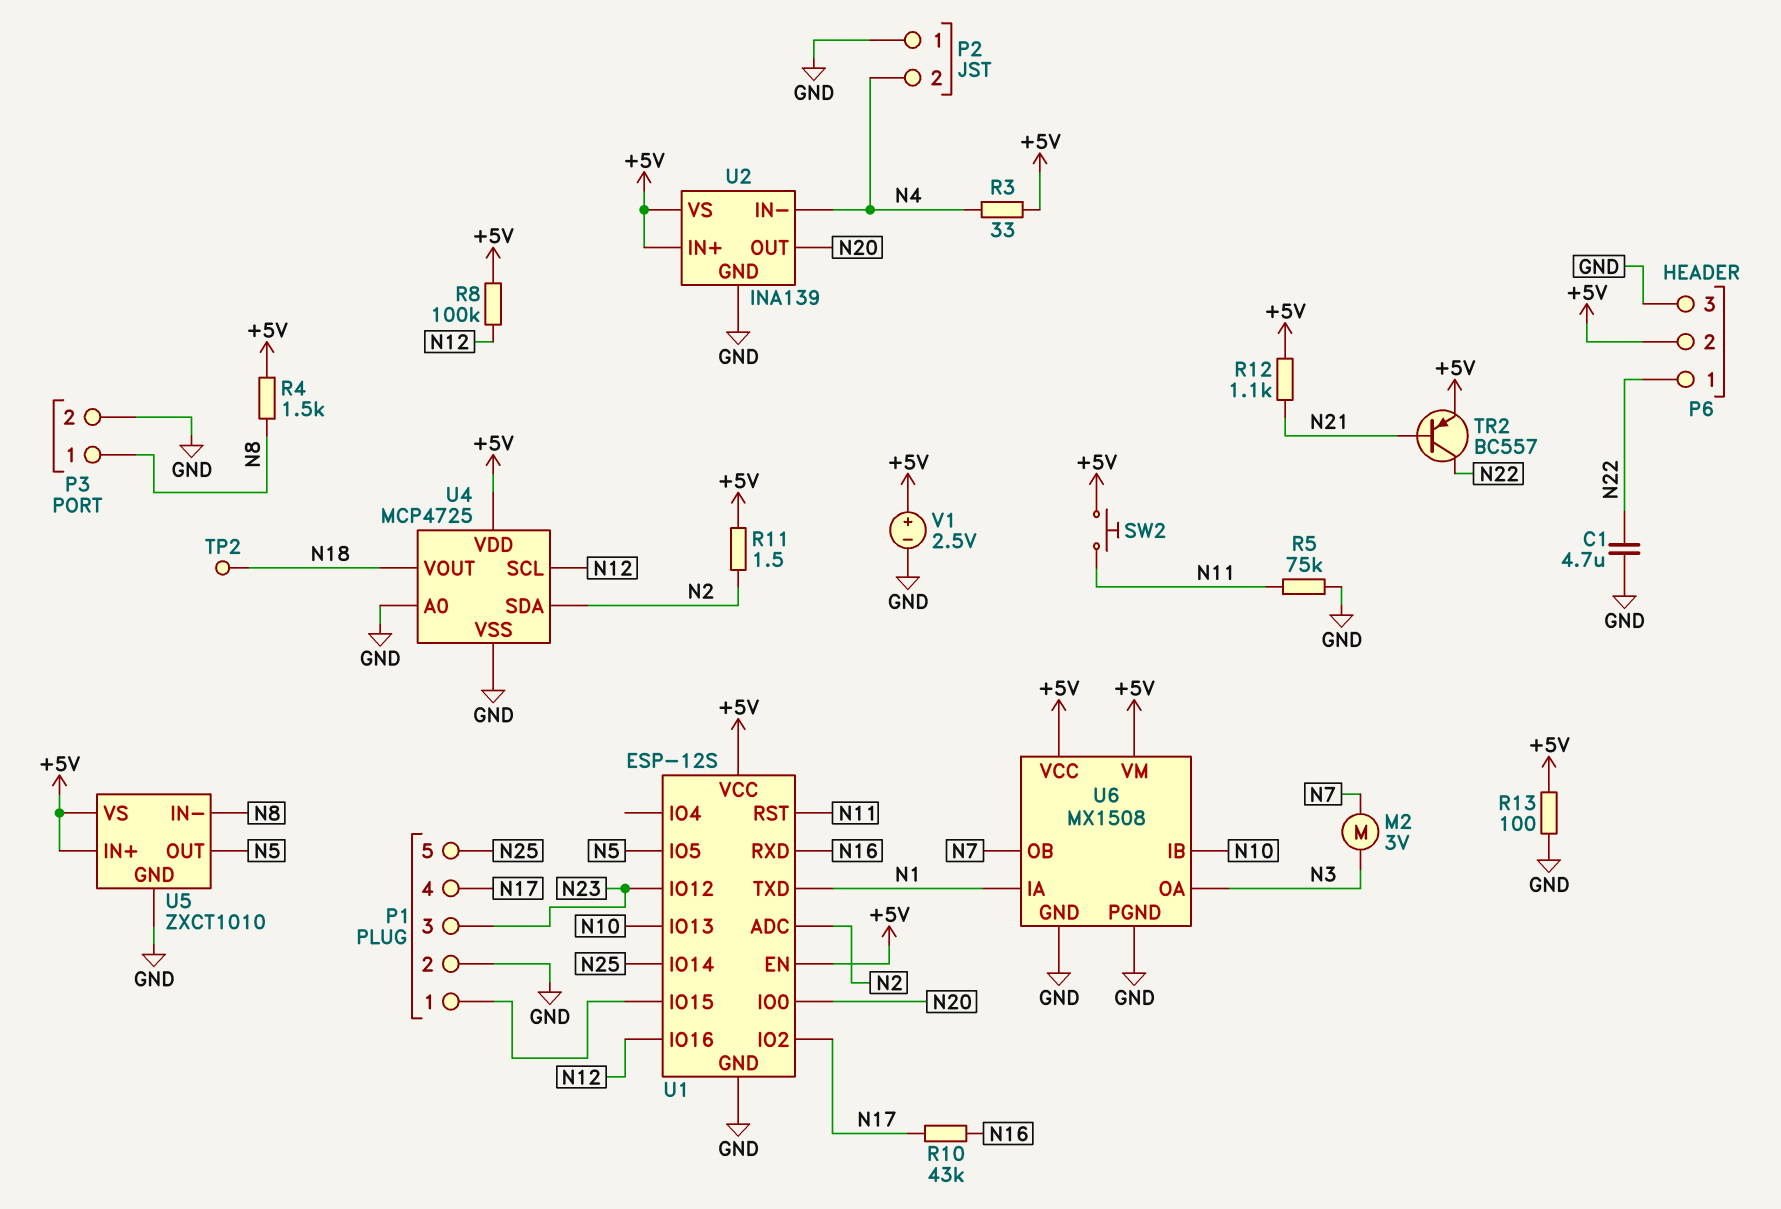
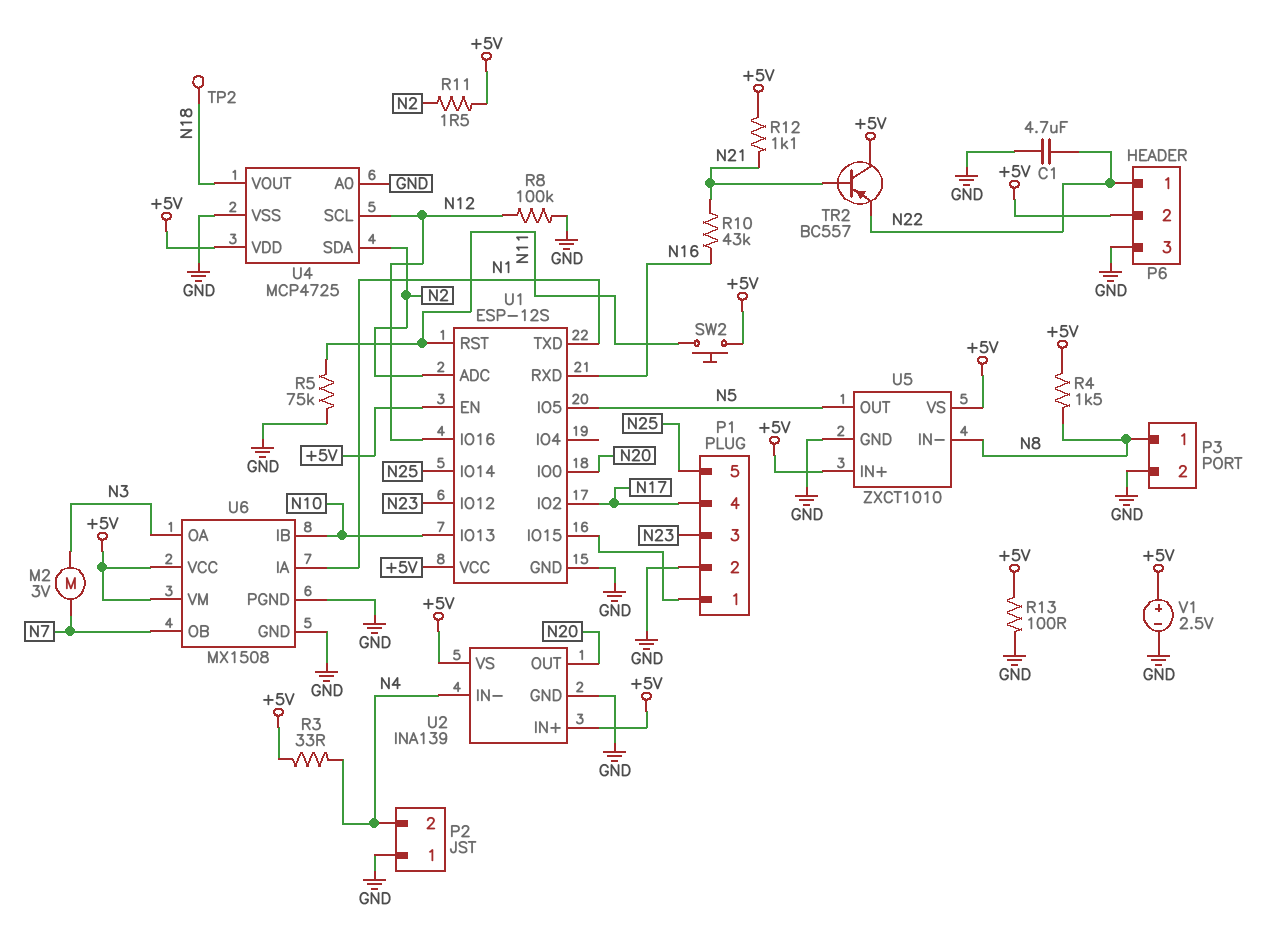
R8: 100k (+5V, N12) -> 100k (GND, N12)
R10: 43k (N16, N17) -> 43k (N16, N21)
TR2: PNP BC557 (B N21, C N22, E +5V) -> PNP BC557 (B N21, C +5V, E N22)

